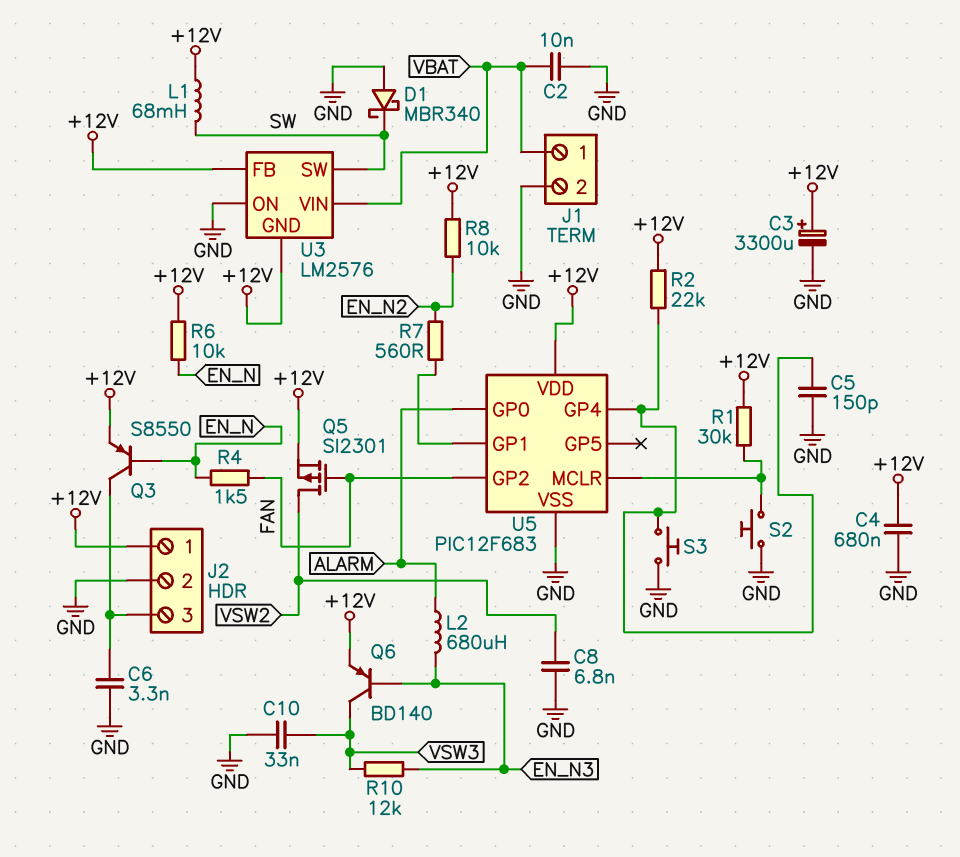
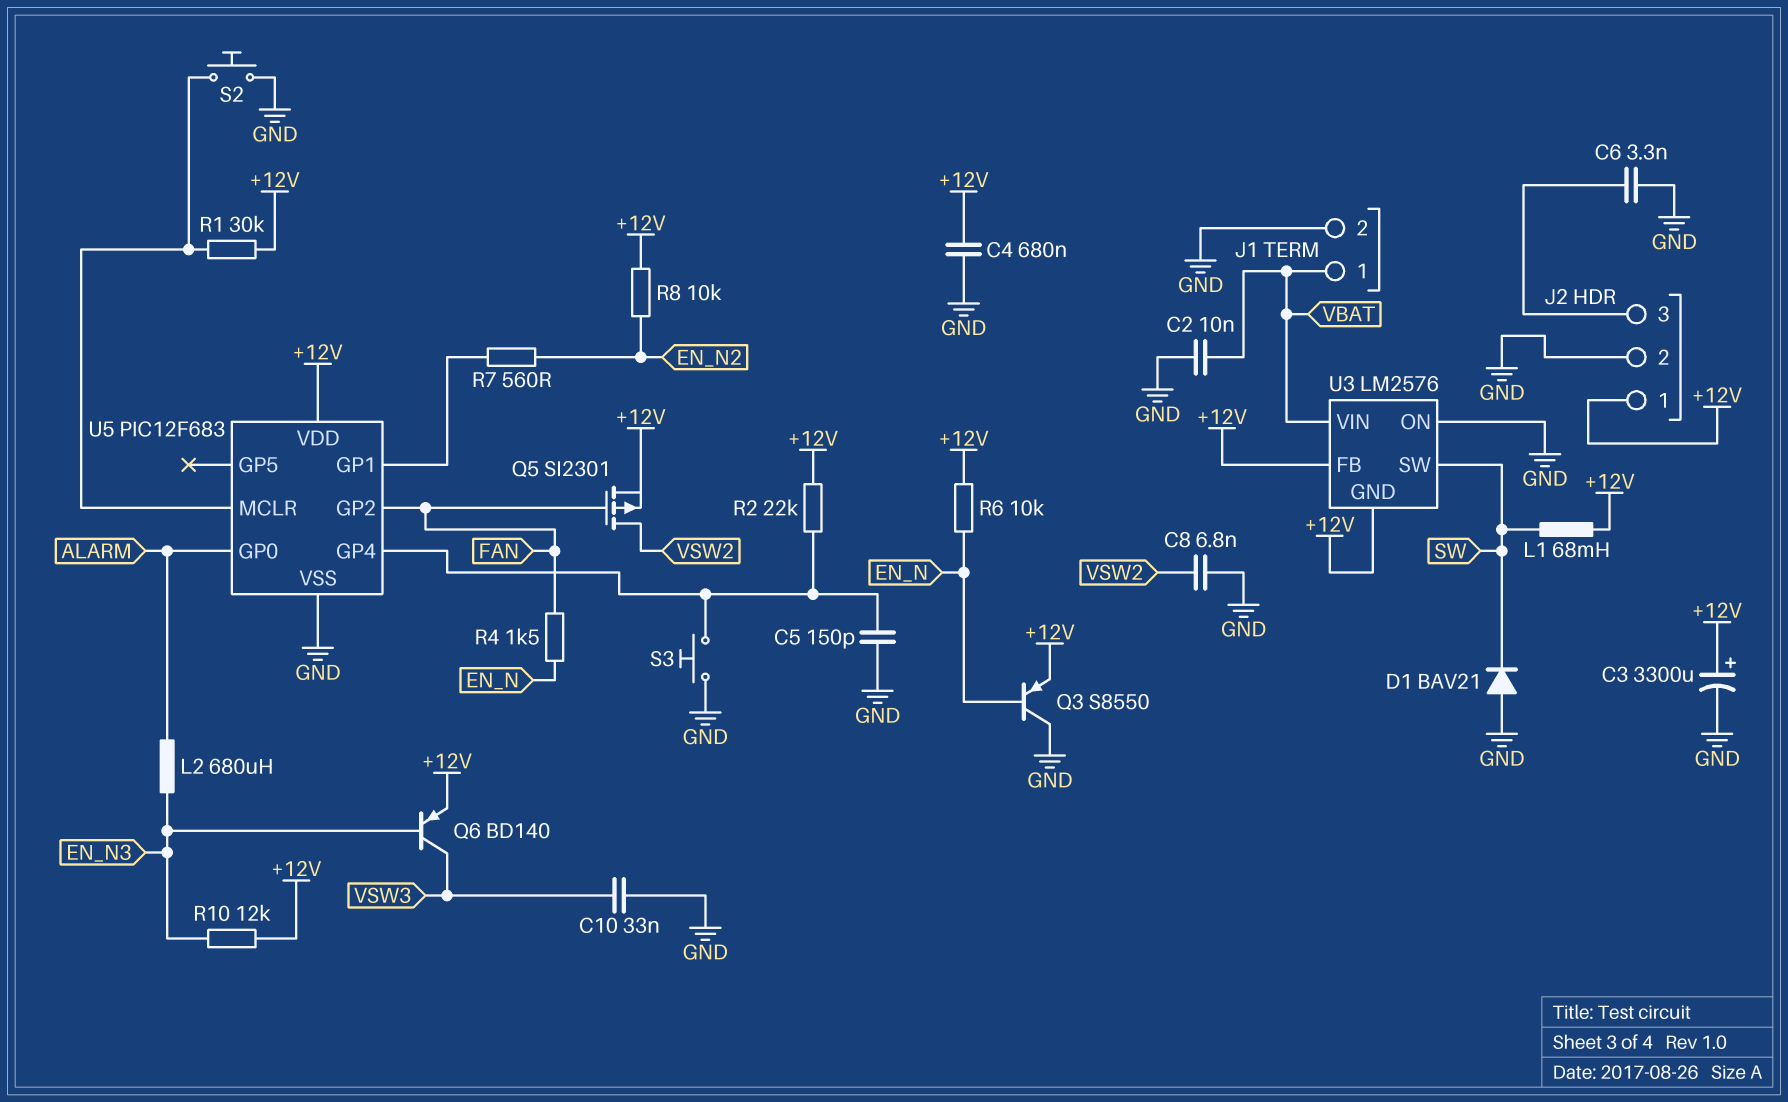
D1: schottky MBR340 (A GND, K SW) -> diode BAV21 (A GND, K SW)
Q3: PNP S8550 (B EN_N, C J2/3, E +12V) -> PNP S8550 (B EN_N, C GND, E +12V)
R10: 12k (EN_N3, VSW3) -> 12k (+12V, EN_N3)

